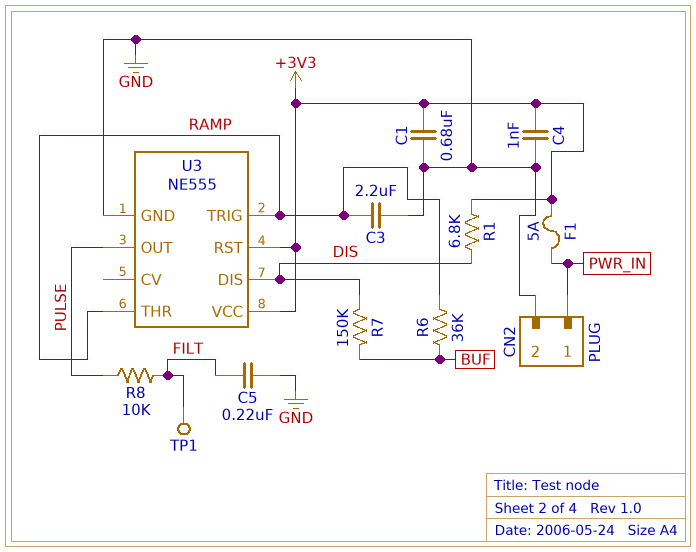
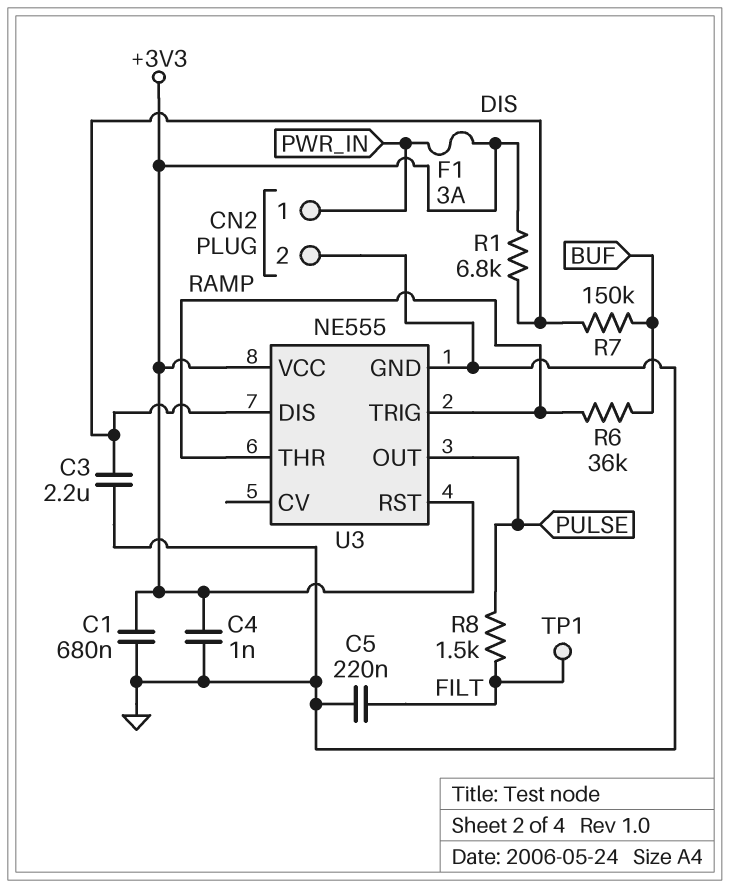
C3: 2.2uF (GND, RAMP) -> 2.2uF (DIS, GND)
F1: 5A (+3V3, PWR_IN) -> 3A (+3V3, PWR_IN)
R8: 10k (FILT, PULSE) -> 1.5k (FILT, PULSE)

